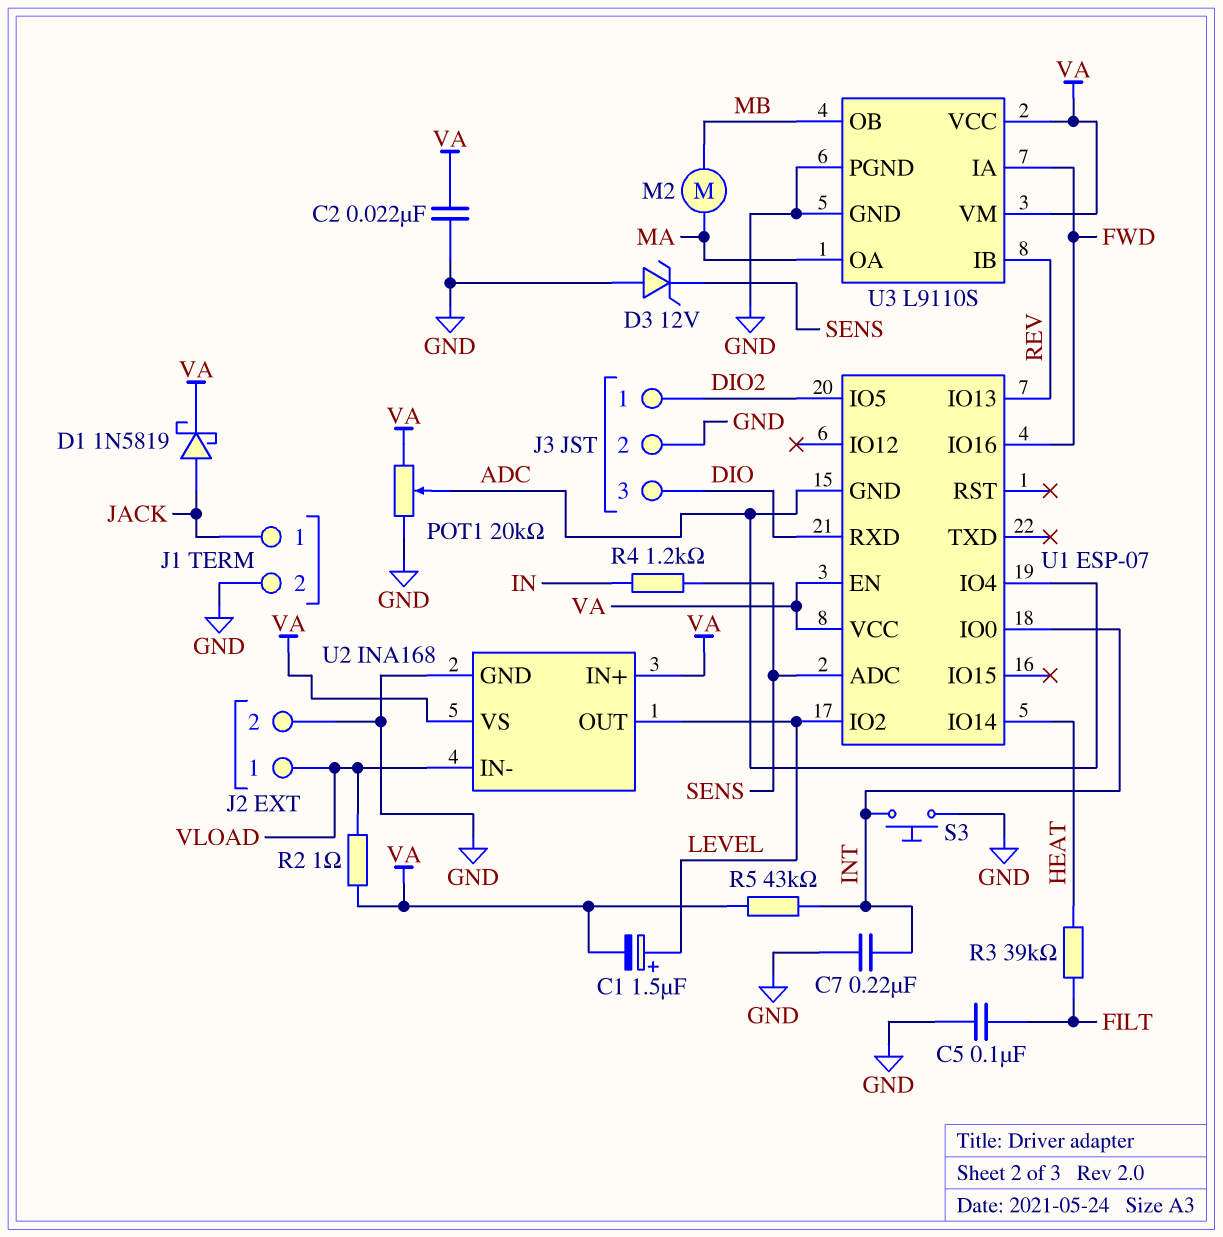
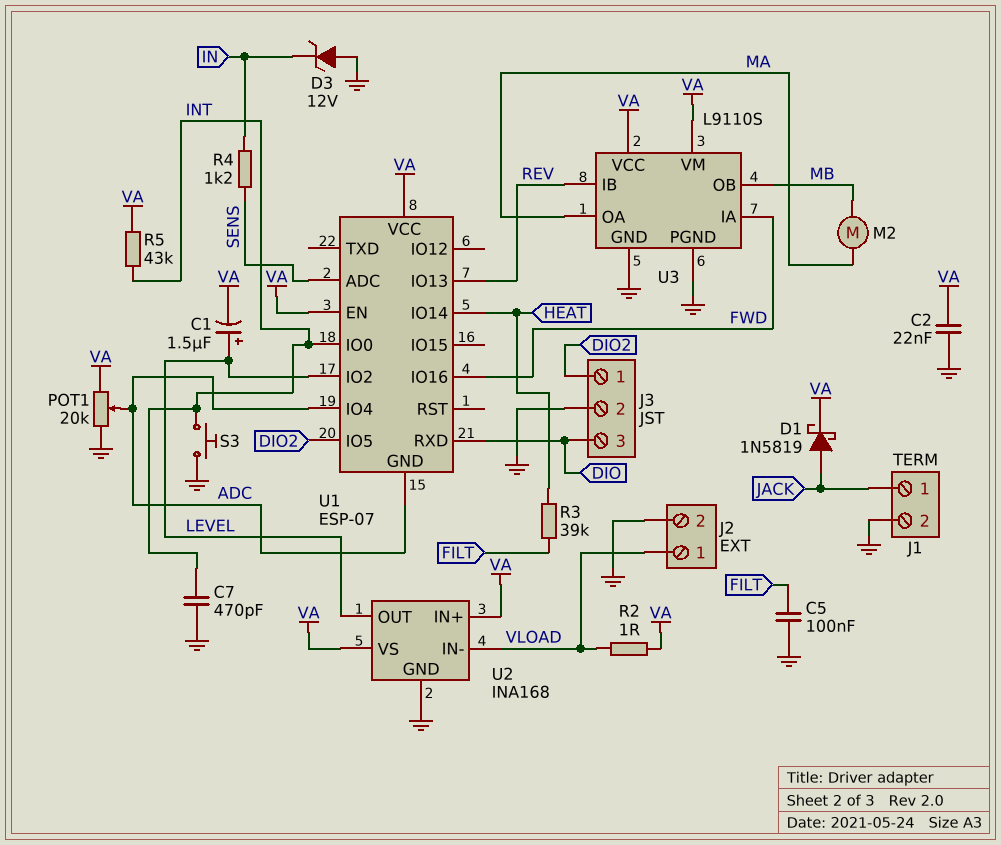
C7: 220nF (GND, INT) -> 470pF (GND, INT)
D3: zener 12V (A GND, K SENS) -> zener 12V (A GND, K IN)

